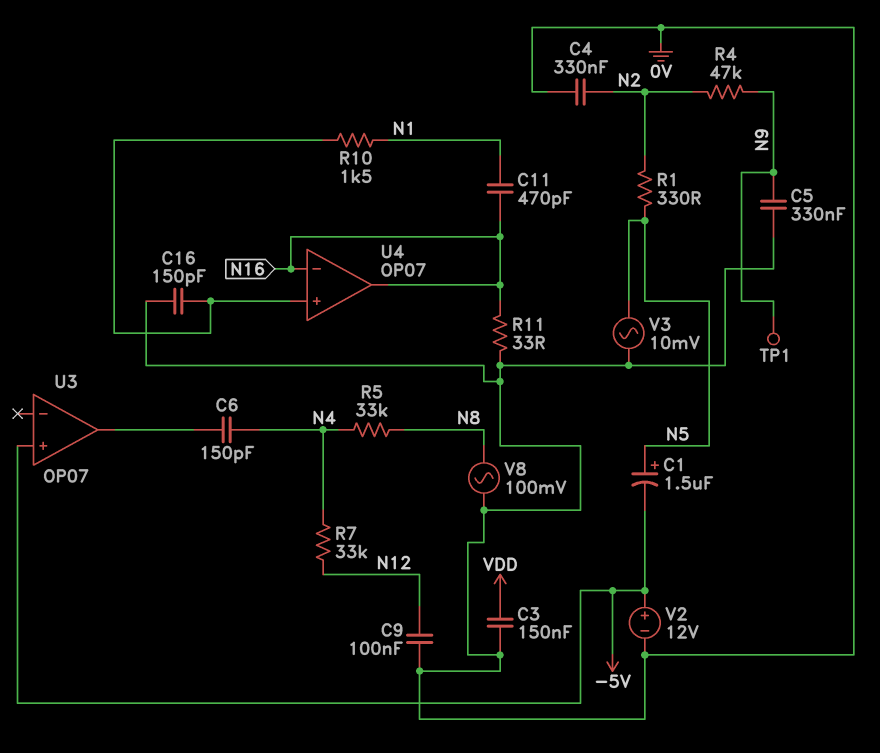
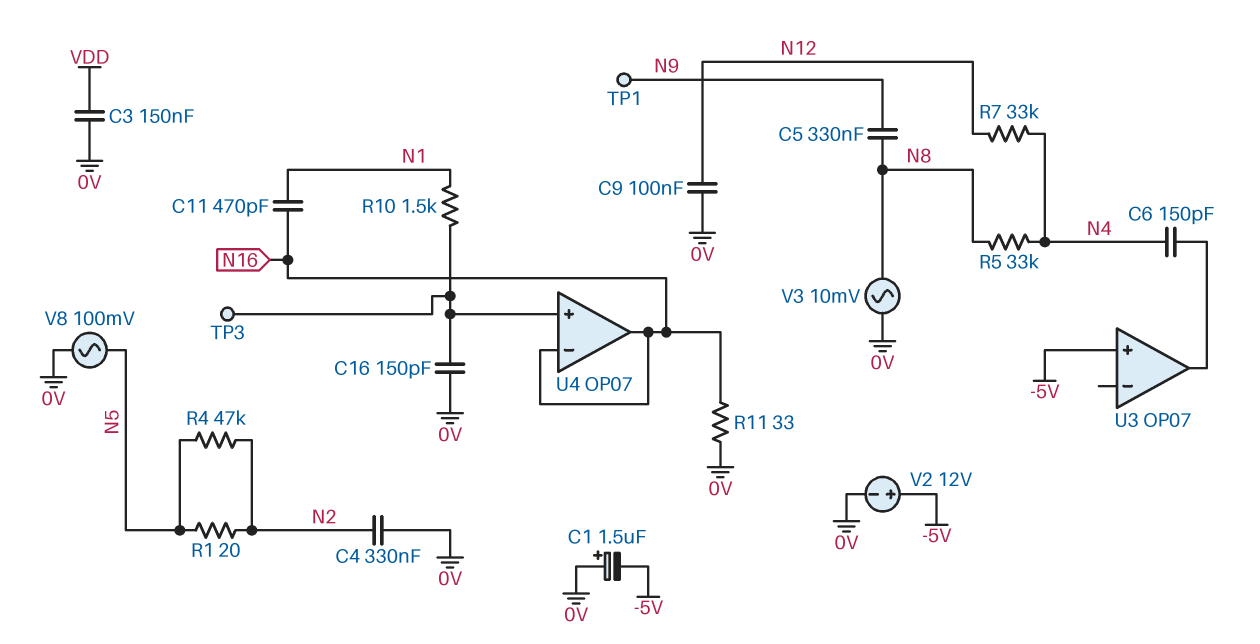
C1: 1.5uF (plus N5, minus -5V) -> 1.5uF (plus 0V, minus -5V)
C5: 330nF (0V, N9) -> 330nF (N8, N9)
R1: 330 (N2, N5) -> 20 (N2, N5)
R4: 47k (N2, N9) -> 47k (N2, N5)
TP3: none -> test point (U4/in+)
V3: AC 10mV (0V, N5) -> AC 10mV (0V, N8)
V8: AC 100mV (0V, N8) -> AC 100mV (0V, N5)

